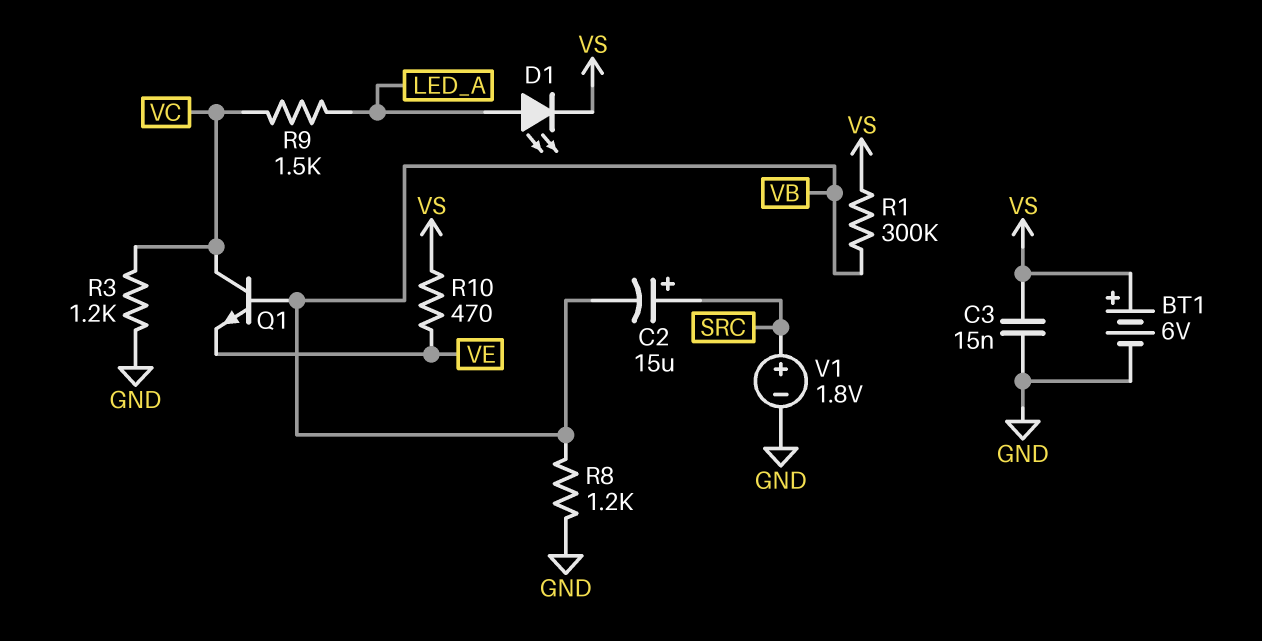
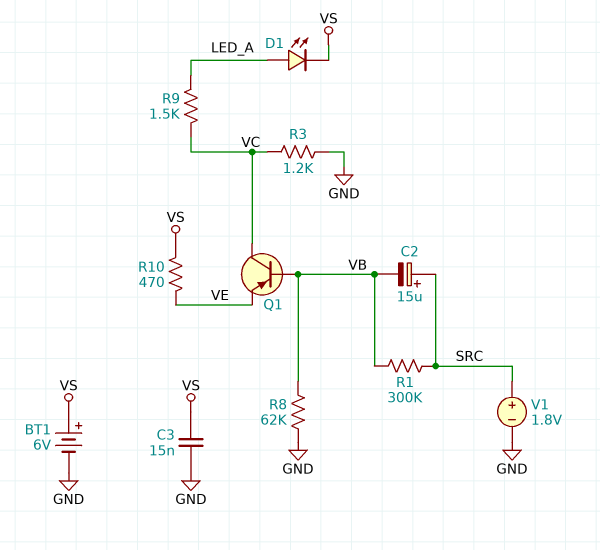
Q1: NPN (B VB, C VC, E VE) -> PNP (B VB, C VC, E VE)
R1: 300k (VB, VS) -> 300k (SRC, VB)
R8: 1.2k (GND, VB) -> 62k (GND, VB)

